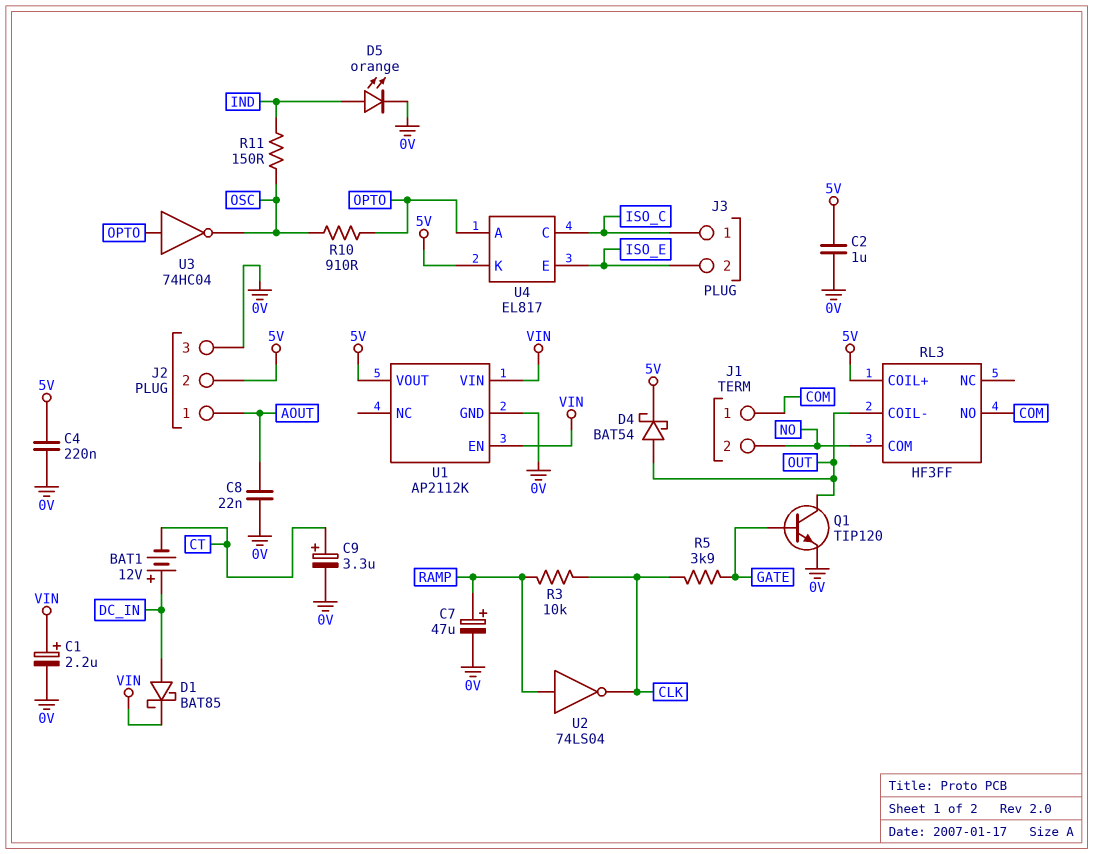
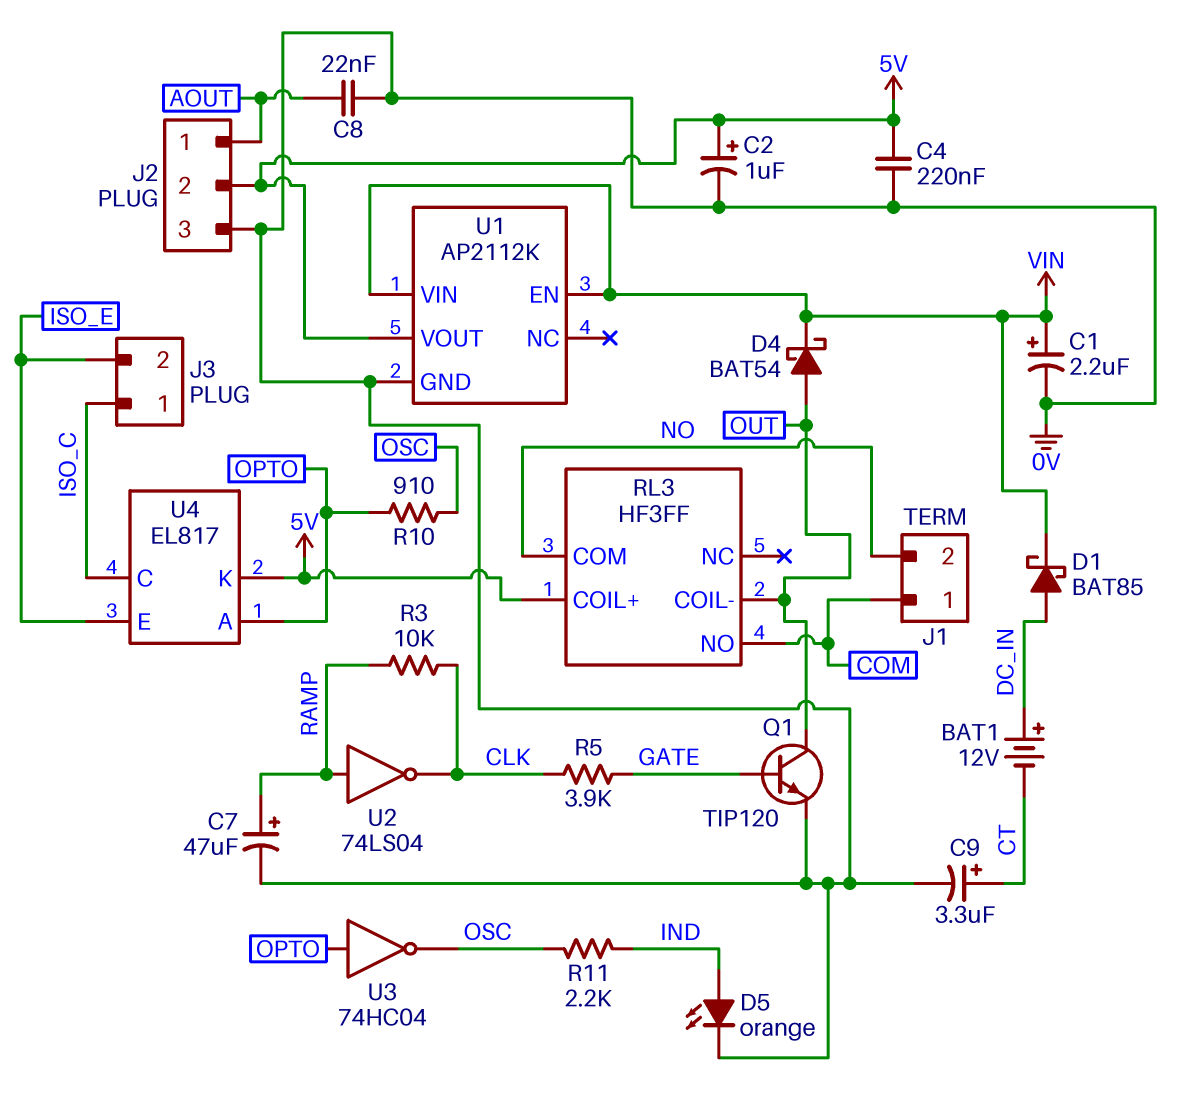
C2: 1uF (0V, 5V) -> 1uF (plus 5V, minus 0V)
D4: schottky BAT54 (A OUT, K 5V) -> schottky BAT54 (A OUT, K VIN)
R11: 150 (IND, OSC) -> 2.2k (IND, OSC)

